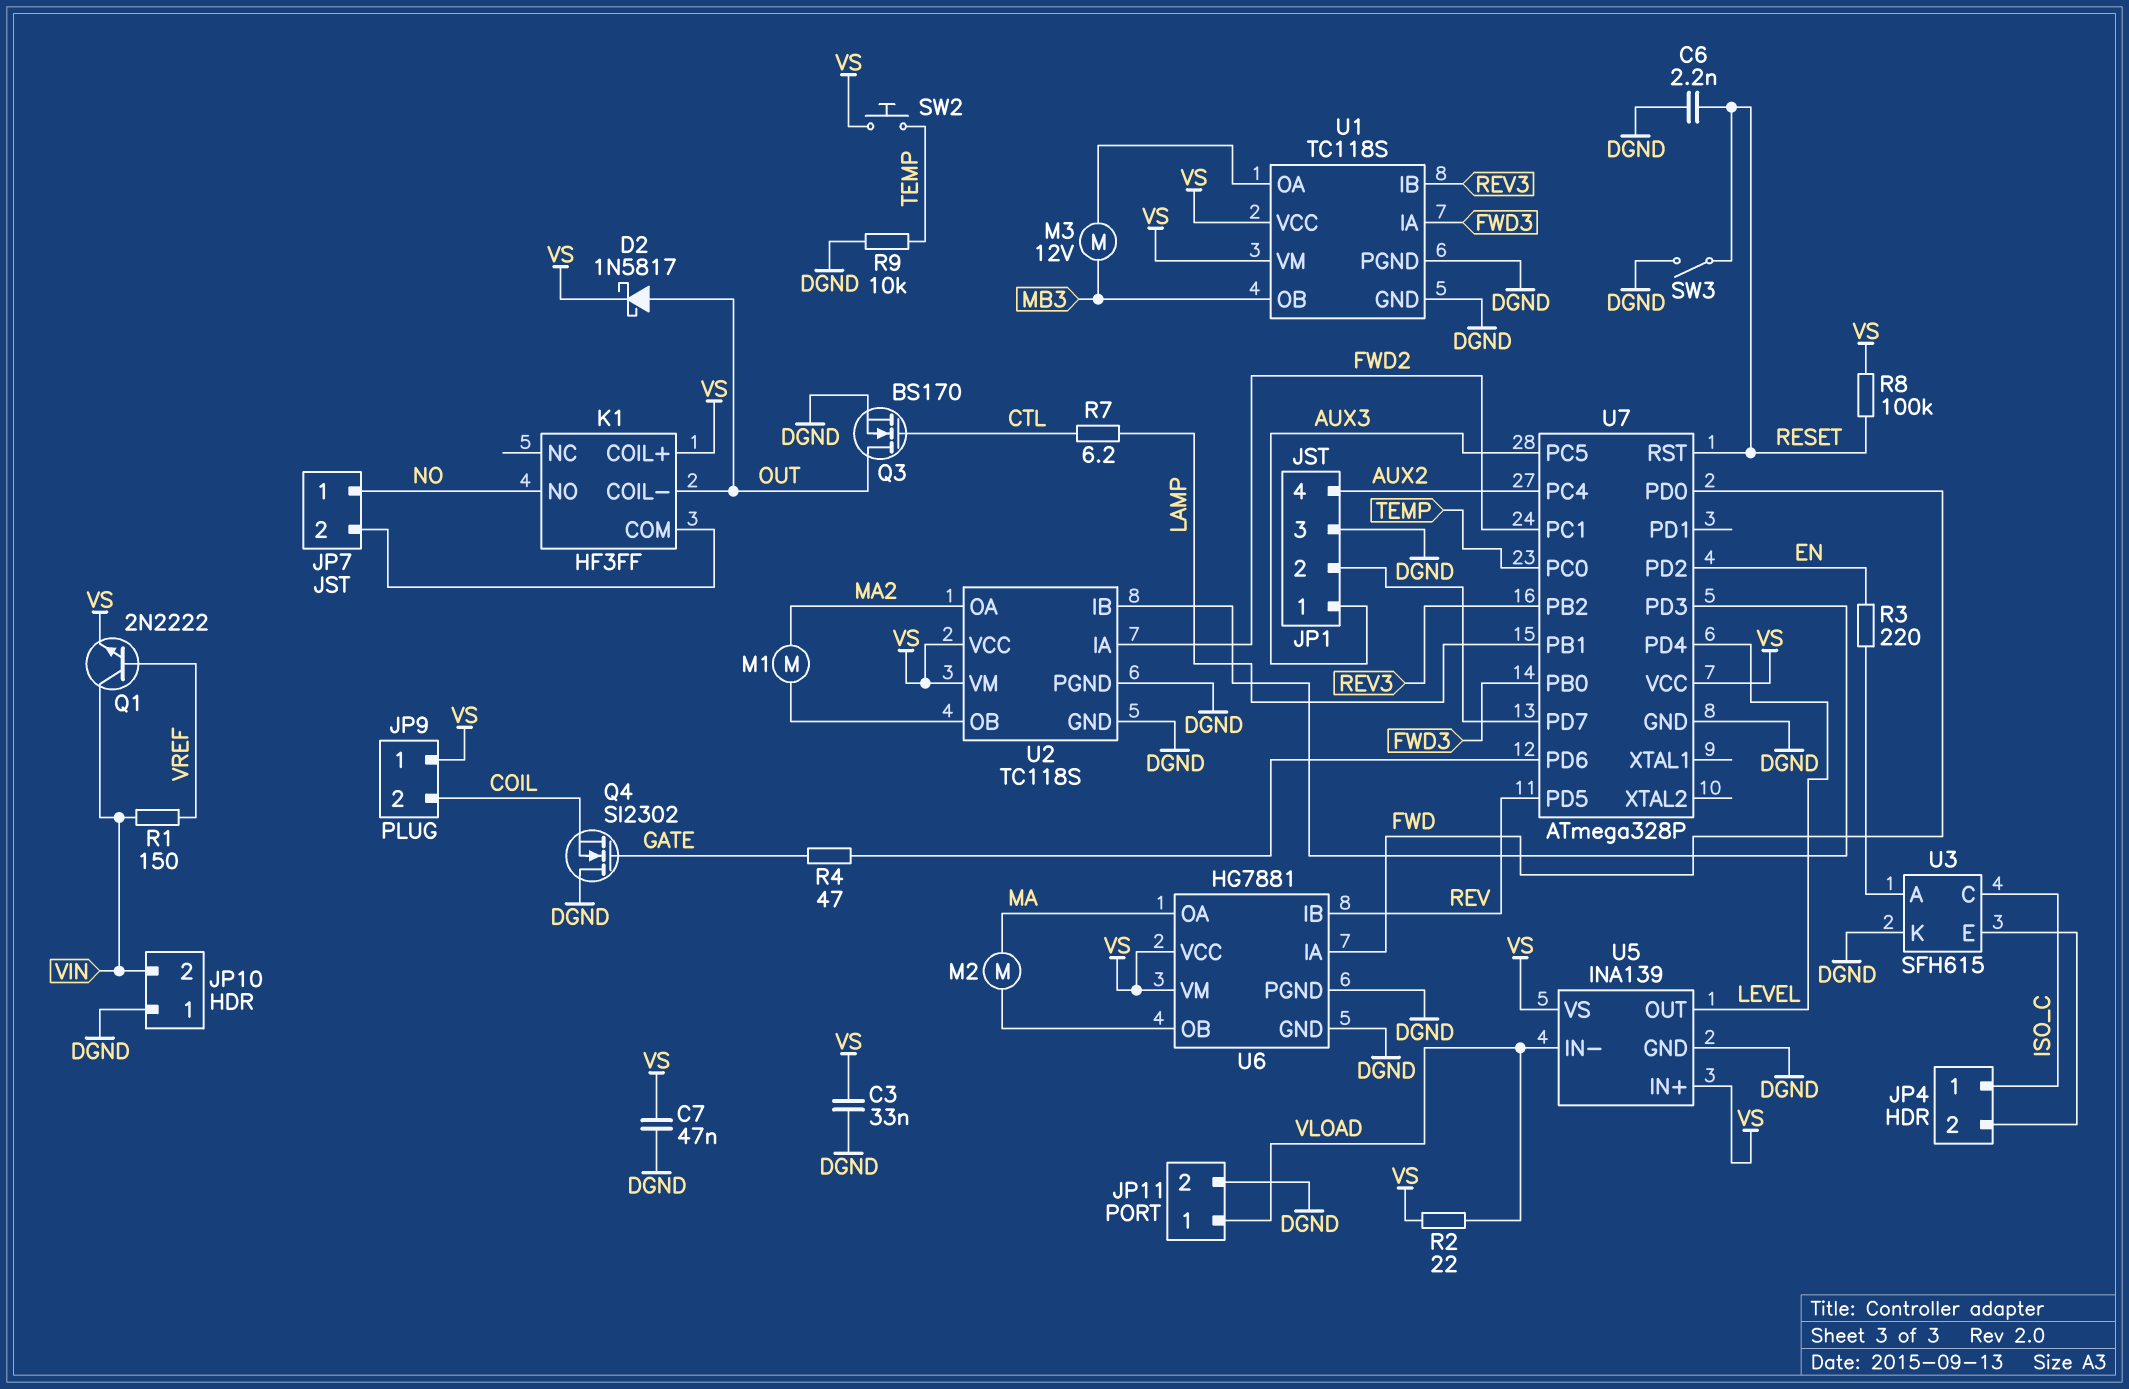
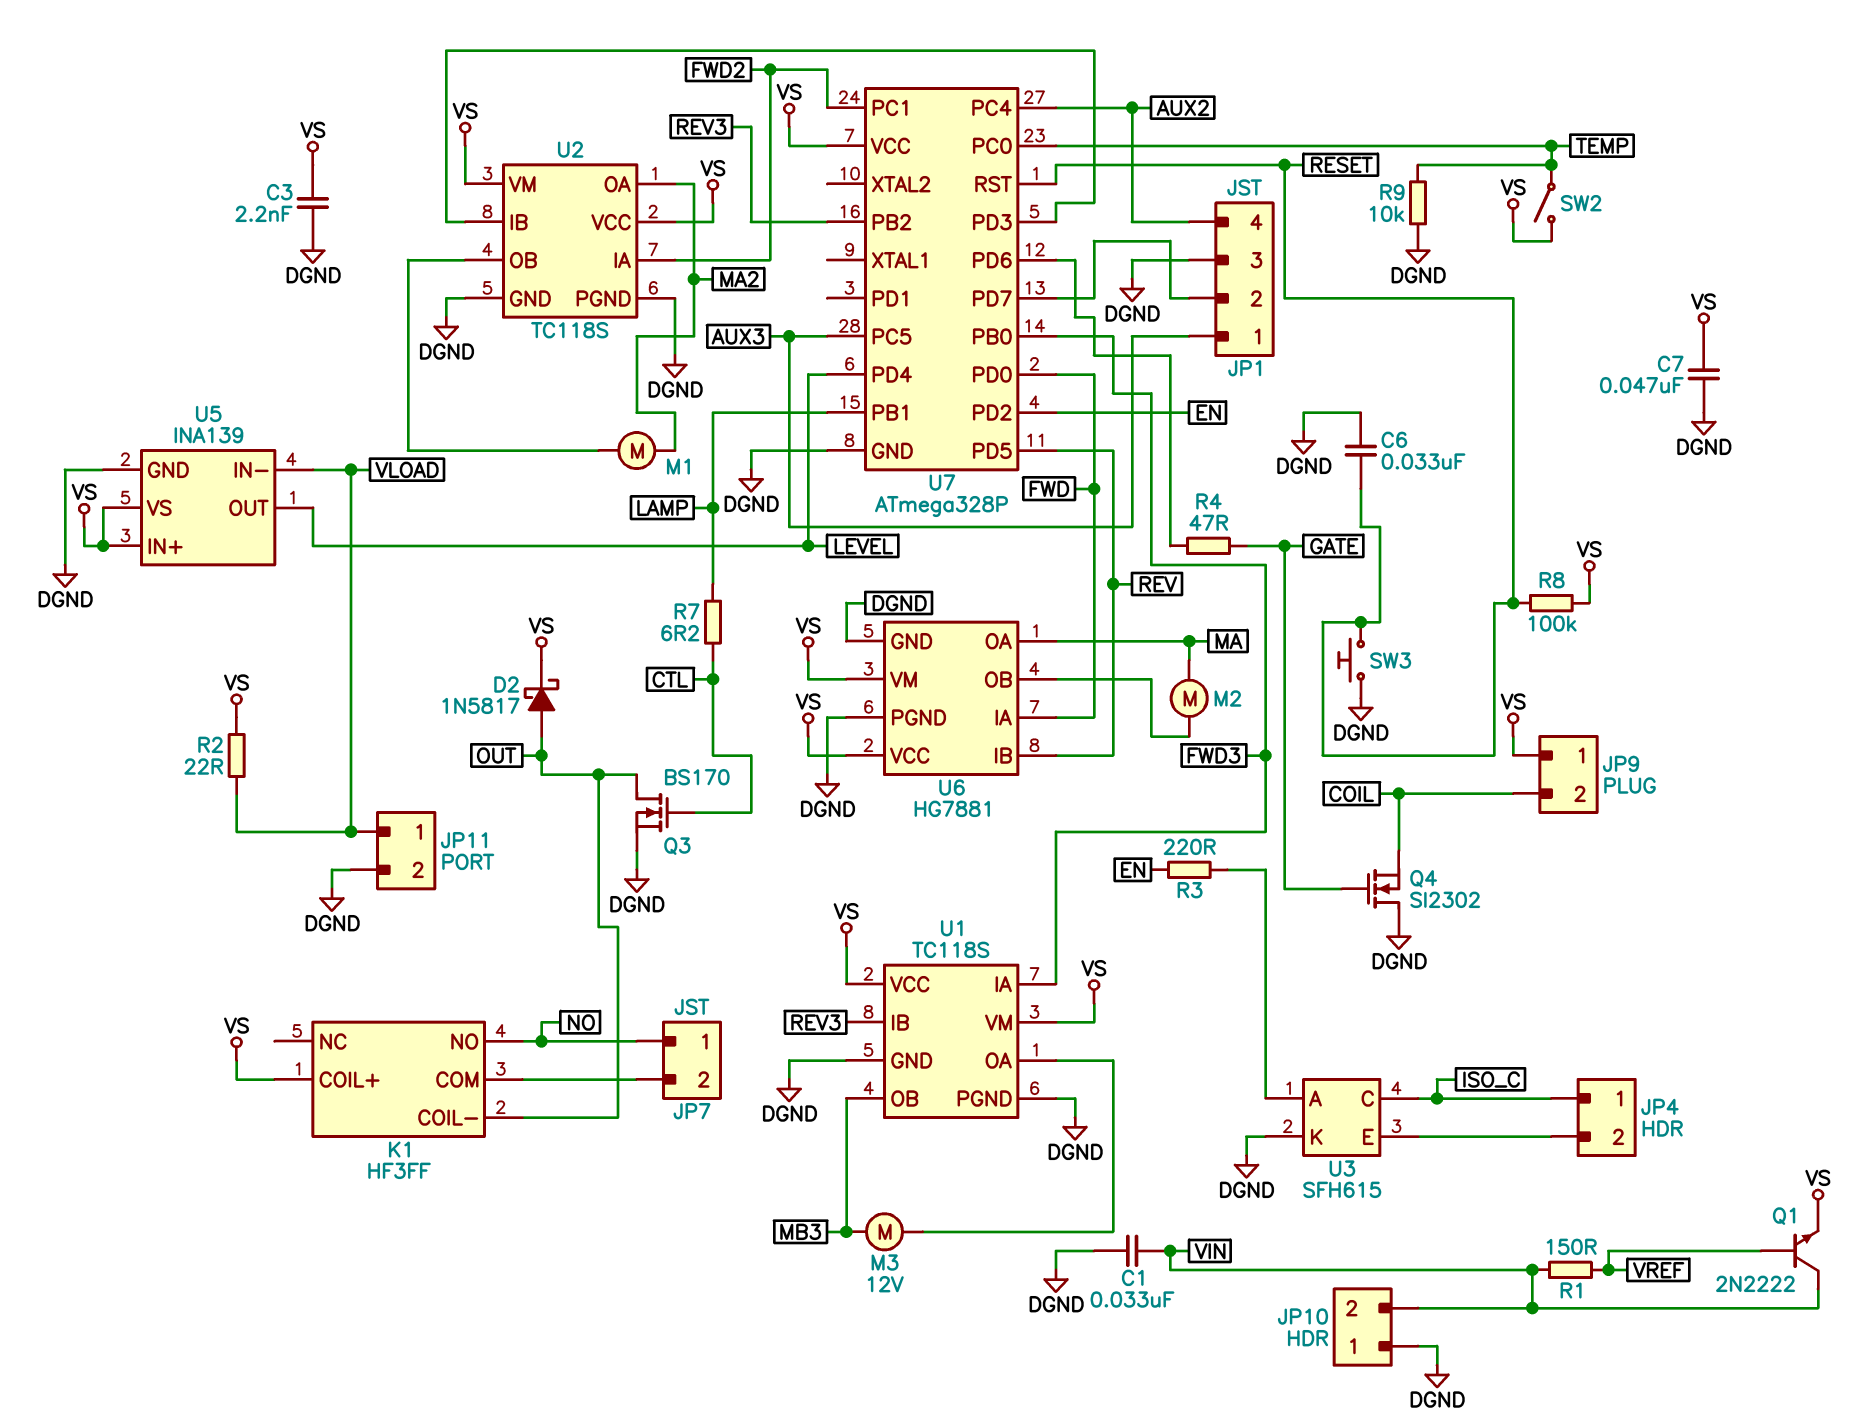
C1: none -> 33nF (DGND, VIN)
C3: 33nF (DGND, VS) -> 2.2nF (DGND, VS)
C6: 2.2nF (DGND, RESET) -> 33nF (DGND, RESET)
SW2: button (TEMP, VS) -> switch (TEMP, VS)
SW3: switch (DGND, RESET) -> button (DGND, RESET)

